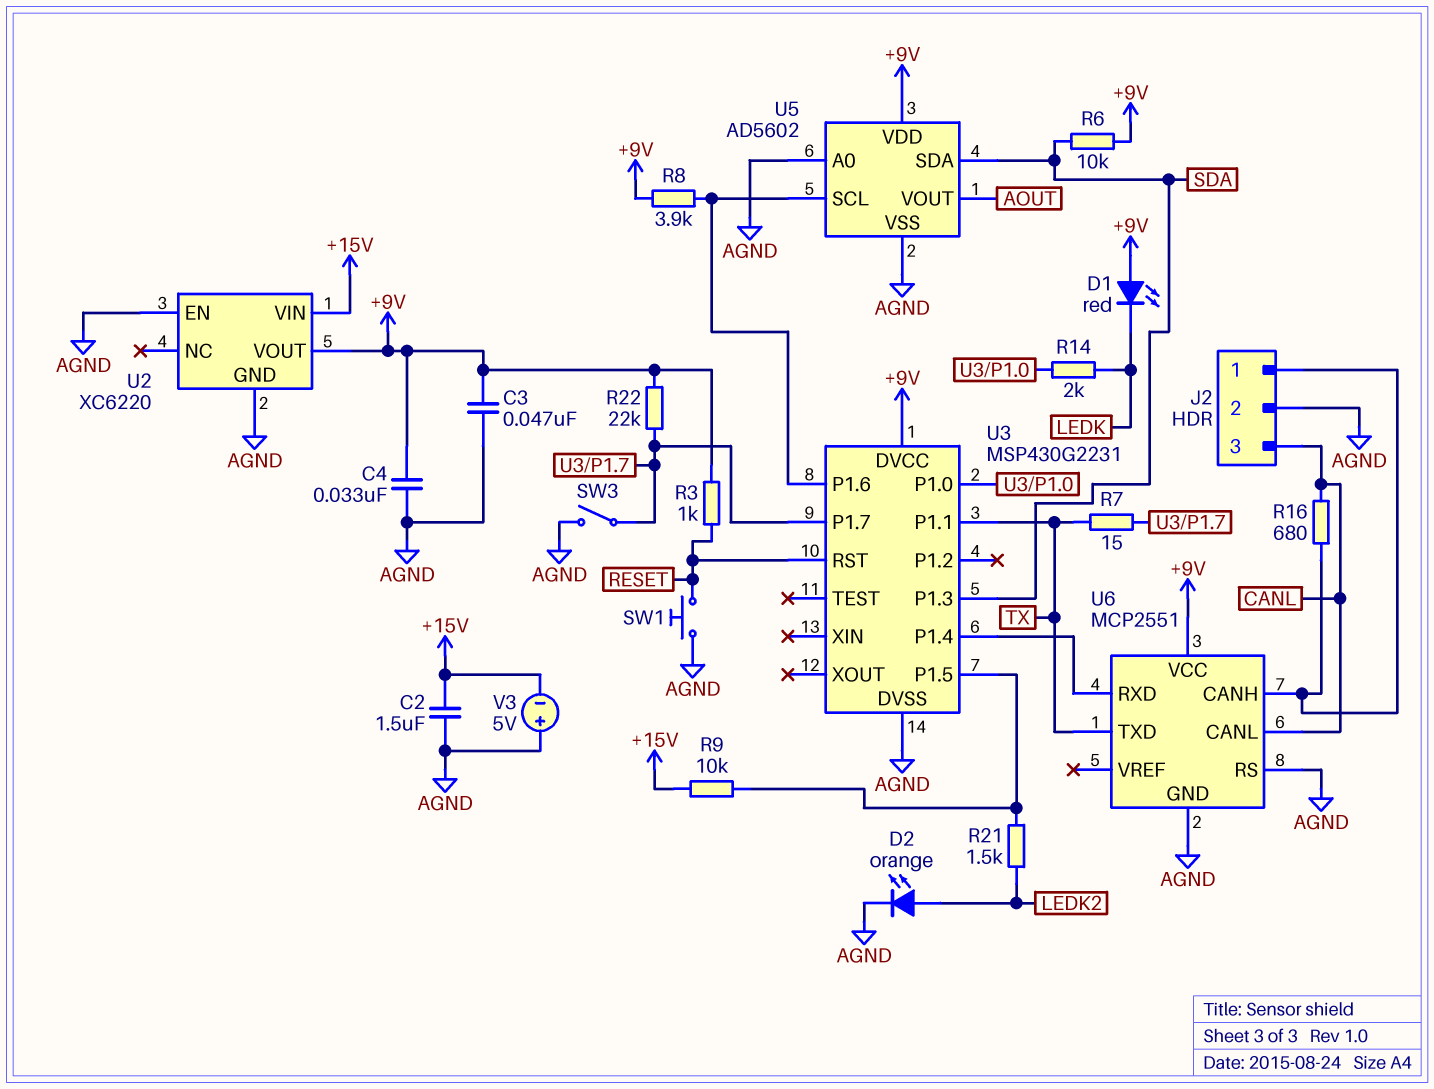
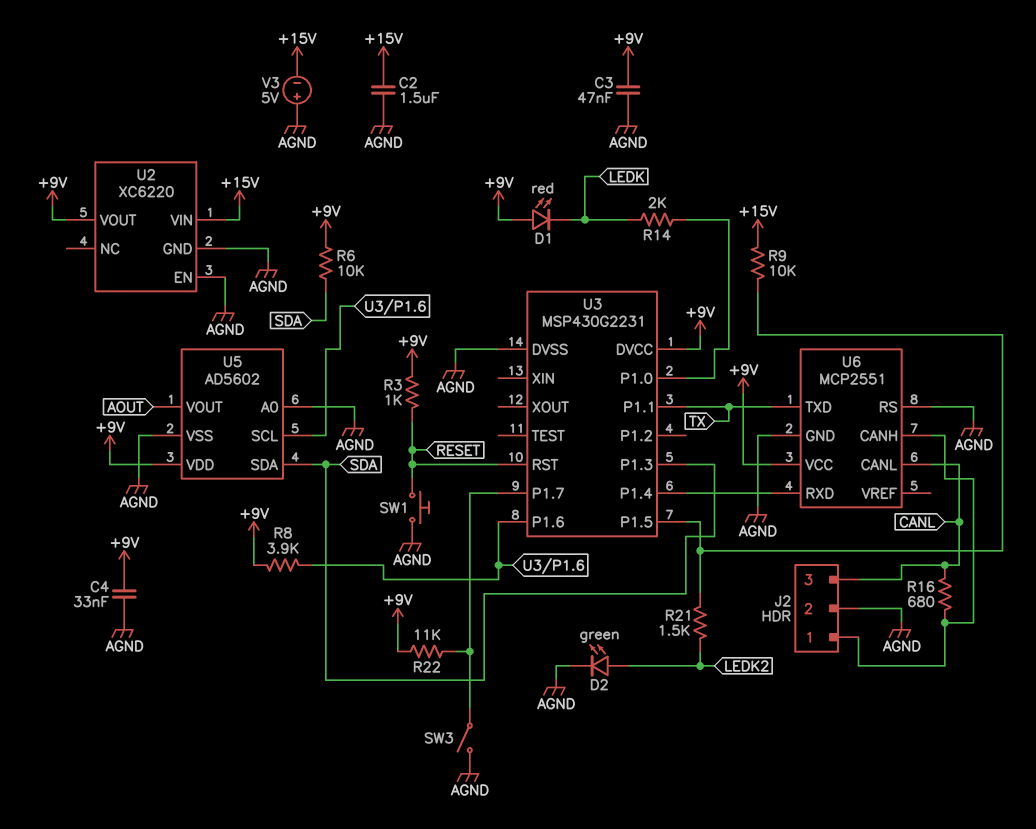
D2: LED orange (A LEDK2, K AGND) -> LED green (A LEDK2, K AGND)
R7: 15 (TX, U3/P1.7) -> none
R22: 22k (+9V, U3/P1.7) -> 11k (+9V, U3/P1.7)

